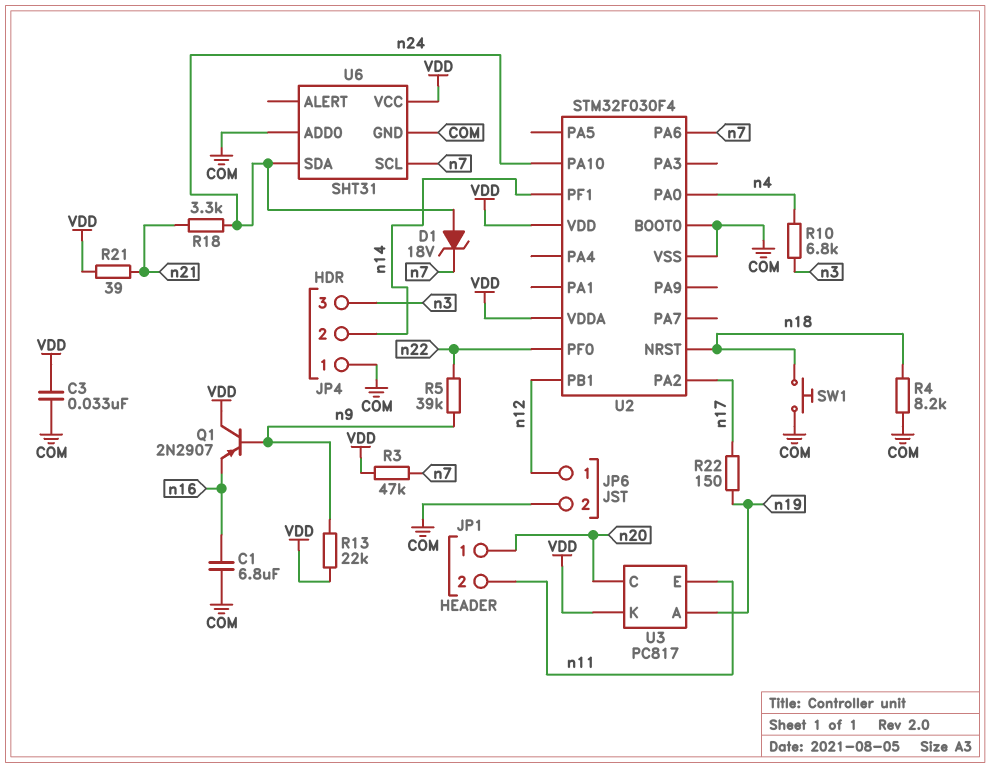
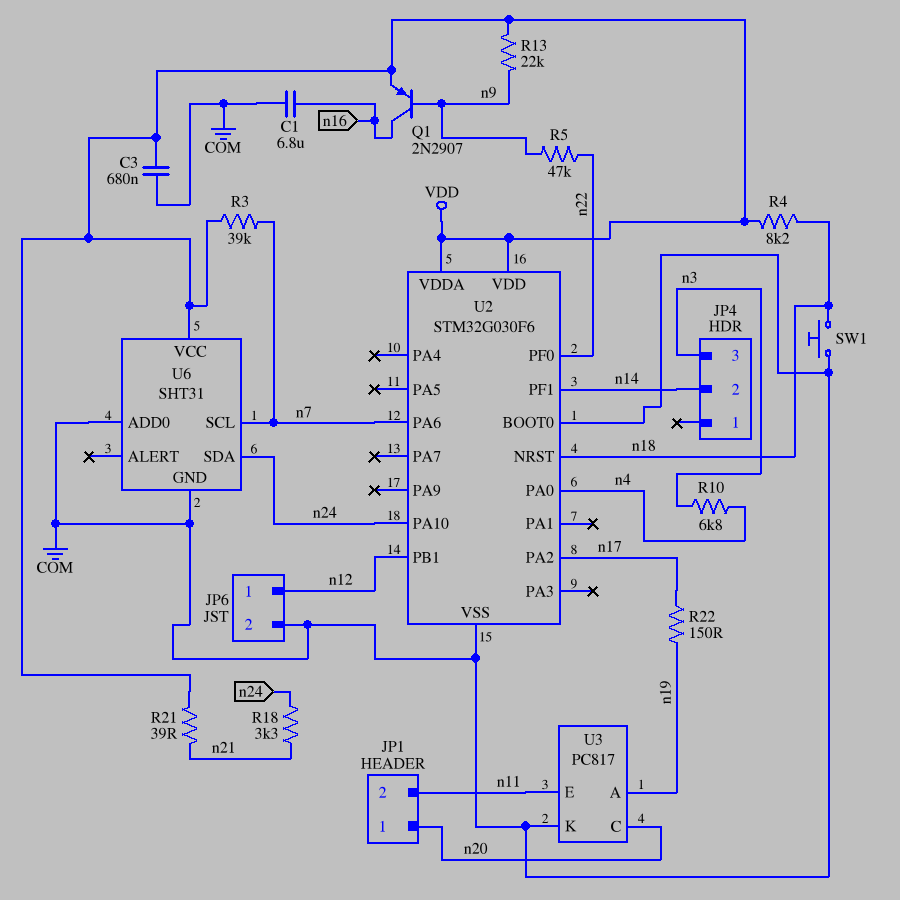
C3: 33nF (COM, VDD) -> 680nF (COM, VDD)
D1: zener 18V (A n24, K n7) -> none
JP4 pin 1: COM -> none
Q1: PNP 2N2907 (B n9, C VDD, E n16) -> PNP 2N2907 (B n9, C n16, E VDD)
R3: 47k (VDD, n7) -> 39k (VDD, n7)
R4: 8.2k (COM, n18) -> 8.2k (VDD, n18)
R5: 39k (n9, n22) -> 47k (n9, n22)
U2: STM32F030F4 -> STM32G030F6
U3 pin K: VDD -> COM

